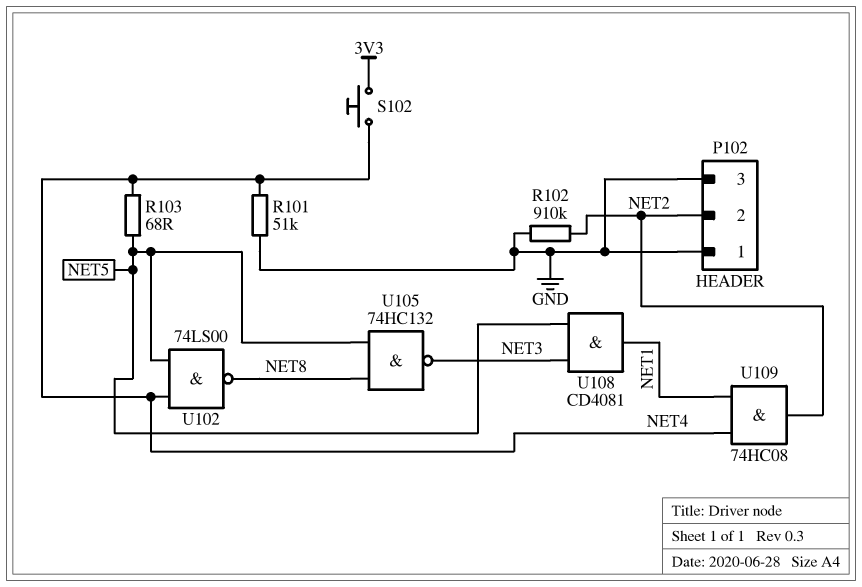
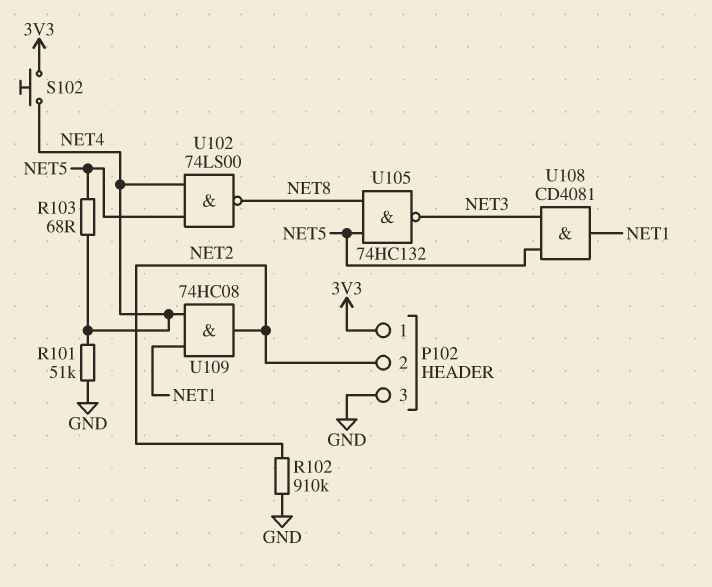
P102 pin 1: GND -> 3V3

